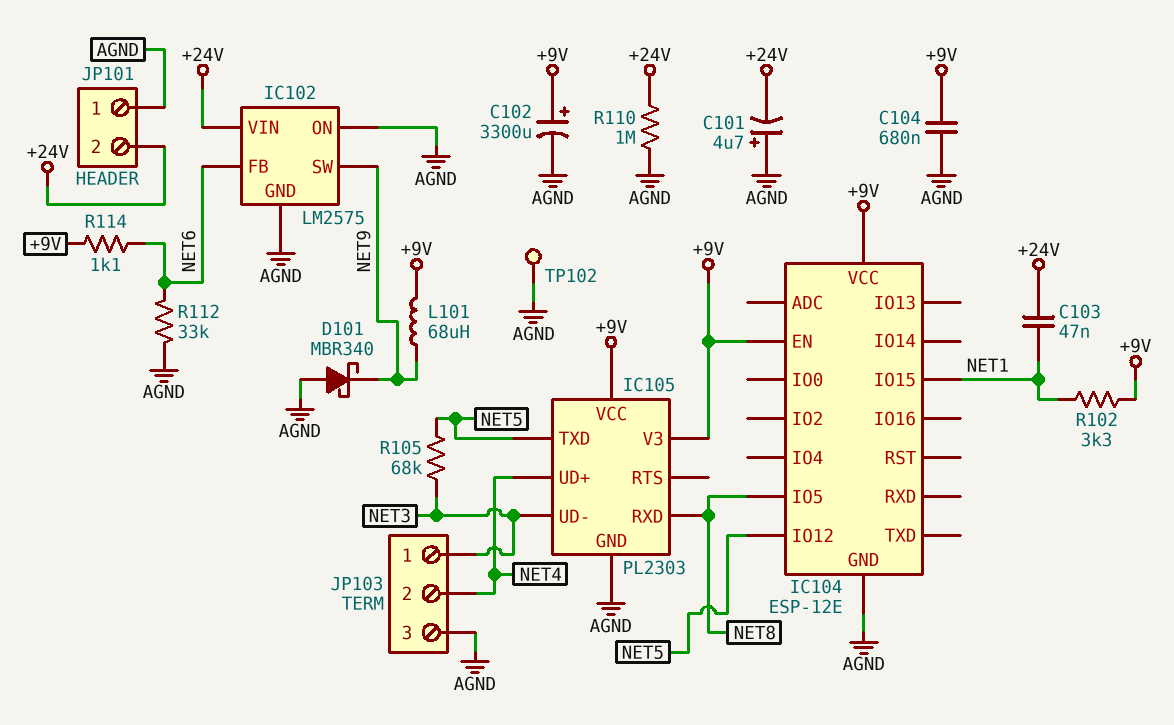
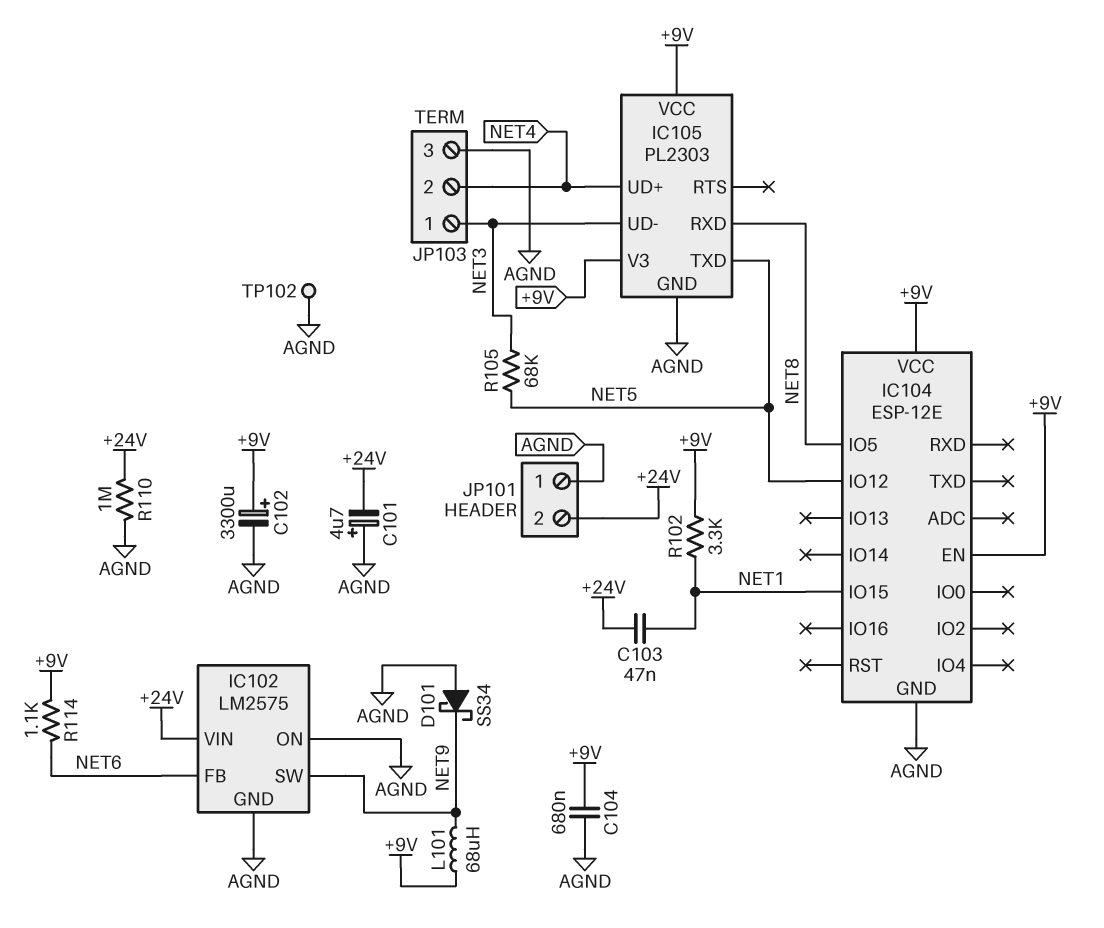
D101: schottky MBR340 (A AGND, K NET9) -> schottky SS34 (A AGND, K NET9)
R112: 33k (AGND, NET6) -> none

